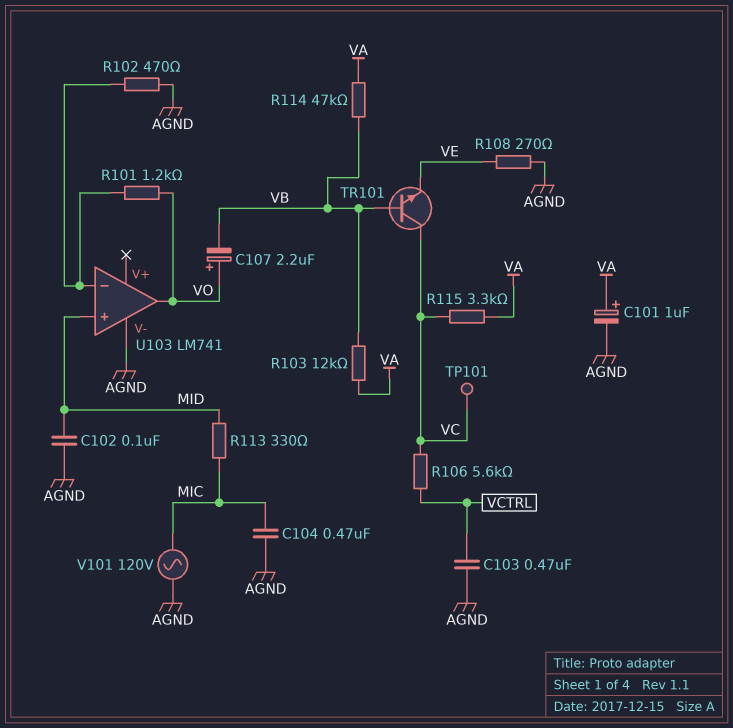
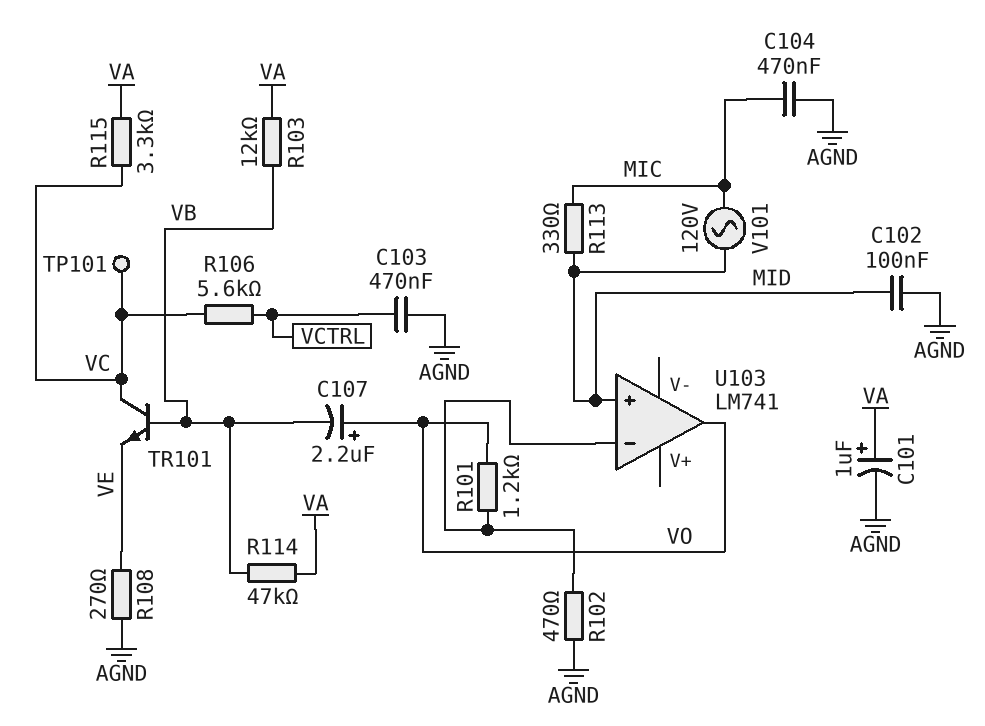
U103 pin V-: AGND -> none
V101: AC 120V (AGND, MIC) -> AC 120V (MIC, MID)

